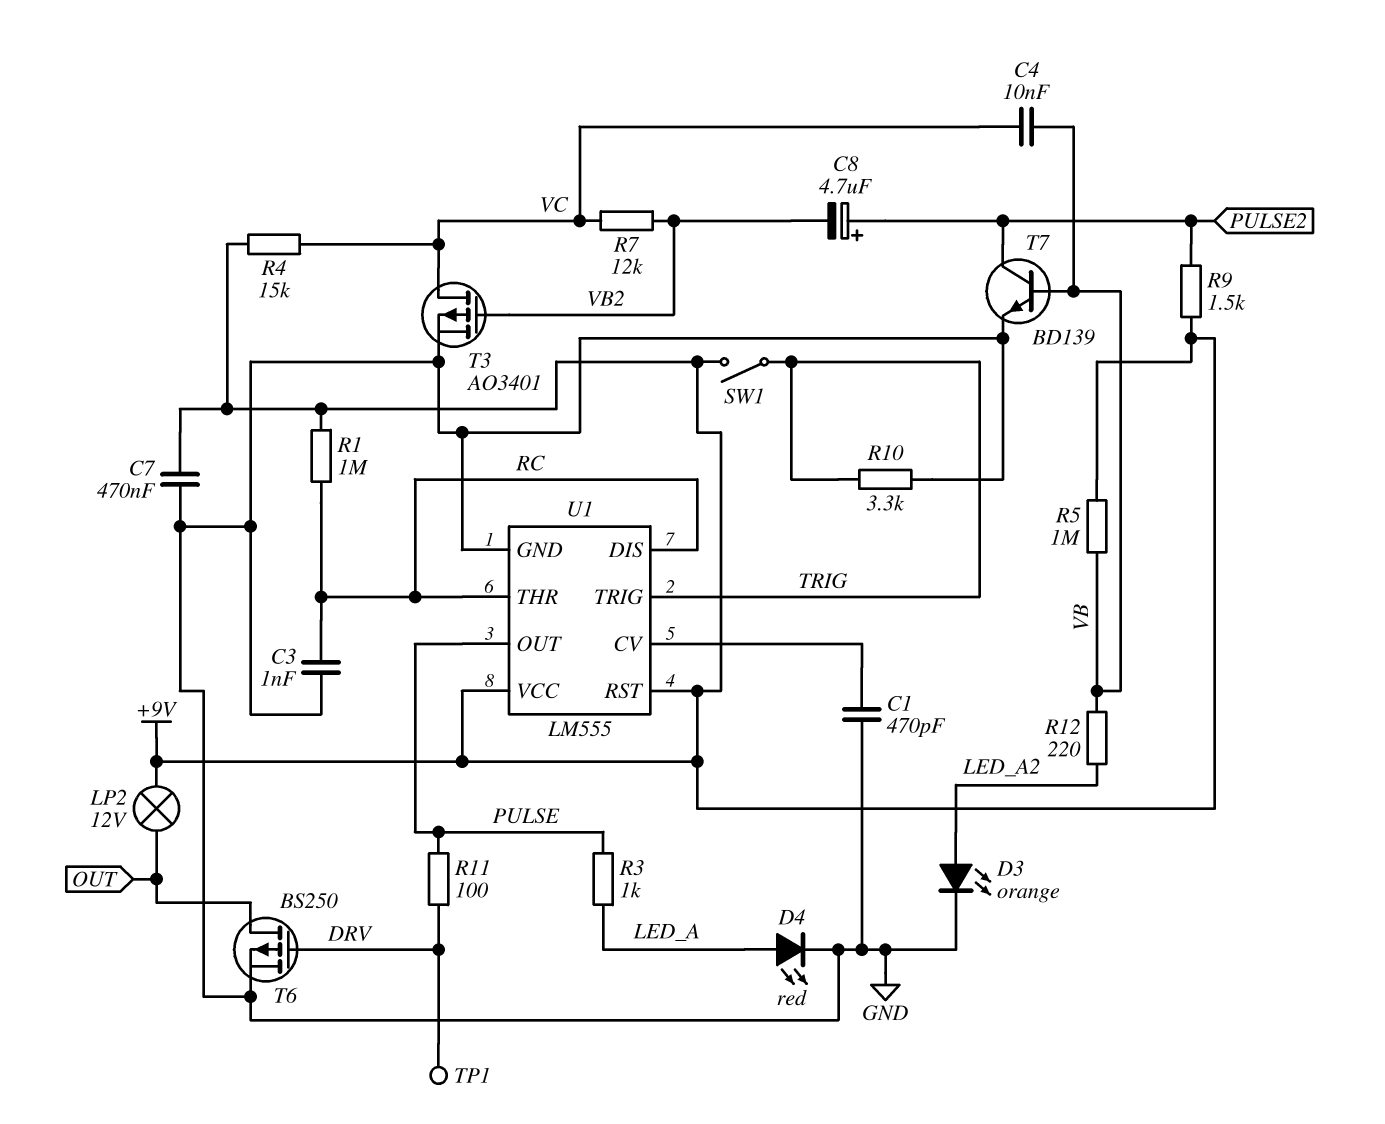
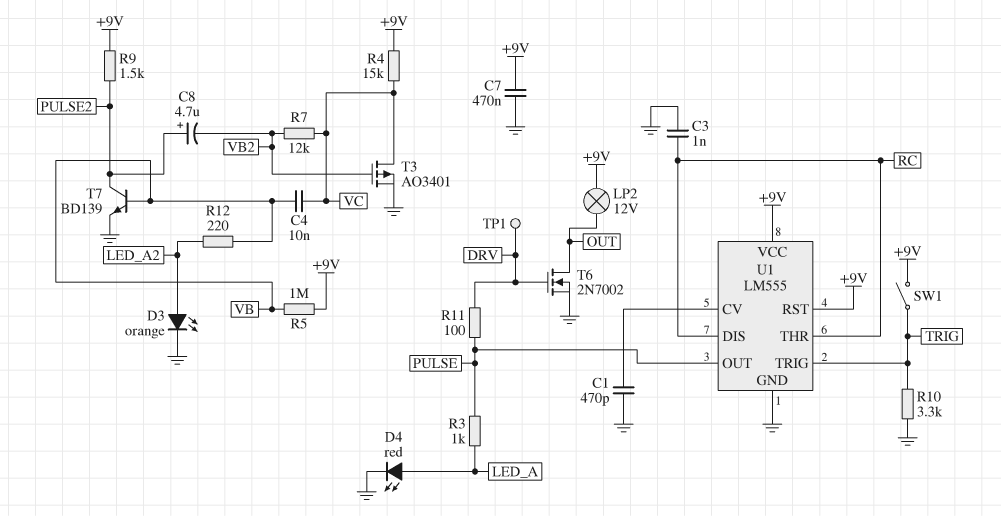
R1: 1M (+9V, RC) -> none
T6: PMOS BS250 (G DRV, D OUT, S GND) -> NMOS 2N7002 (G DRV, D OUT, S GND)

